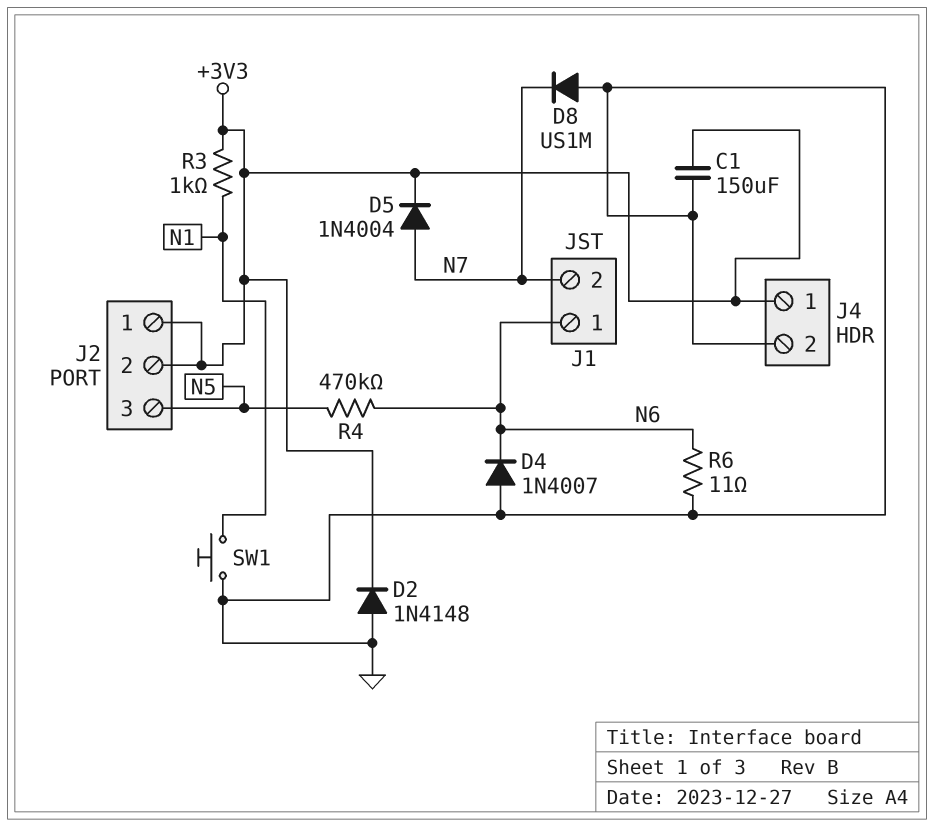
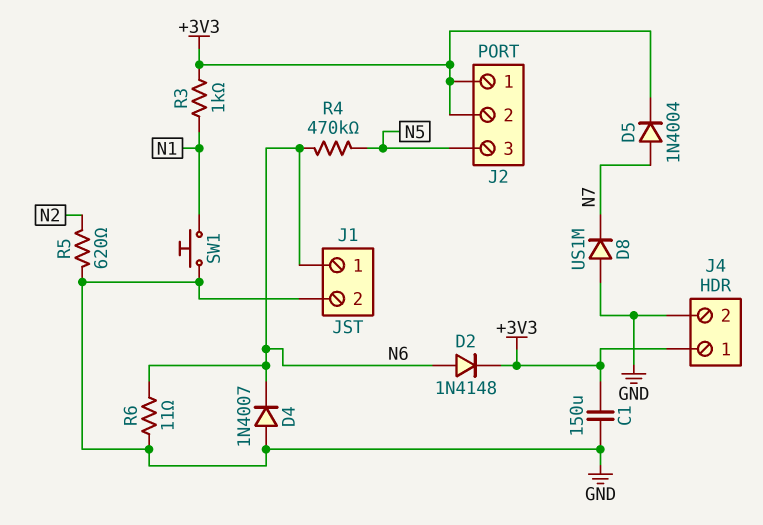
D2: diode 1N4148 (A GND, K +3V3) -> diode 1N4148 (A N6, K +3V3)
J1 pin 2: N7 -> GND
R5: none -> 620 (GND, N2)

